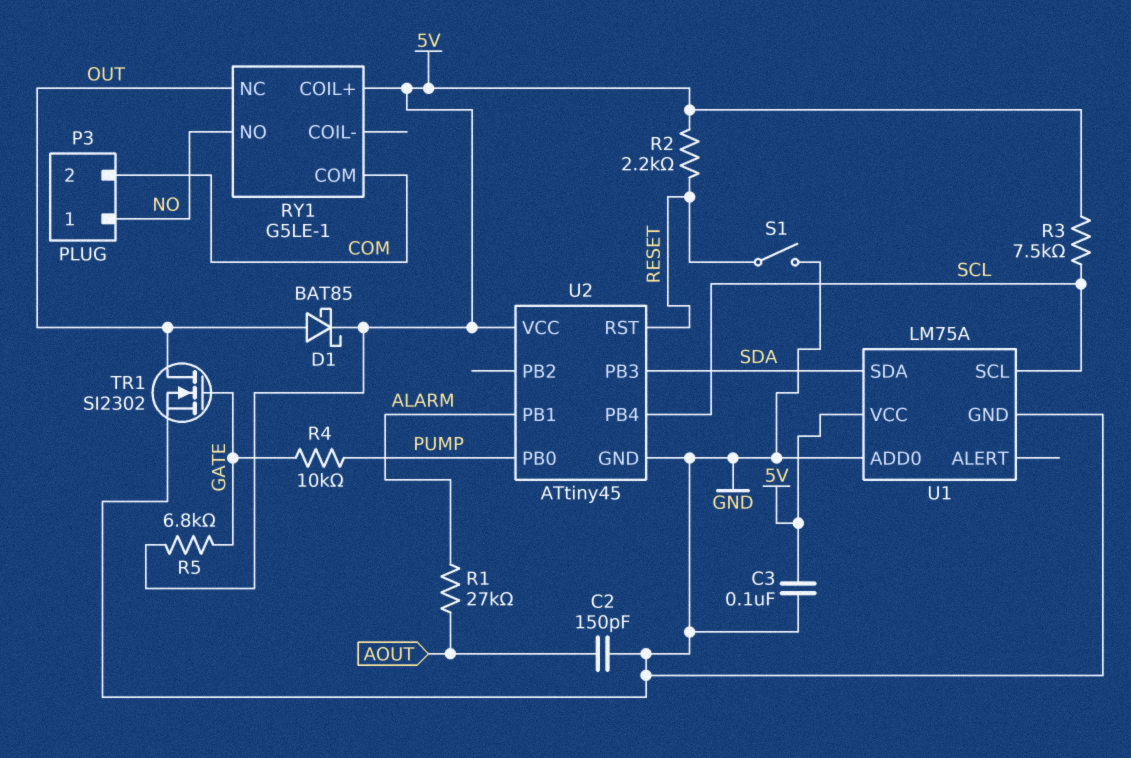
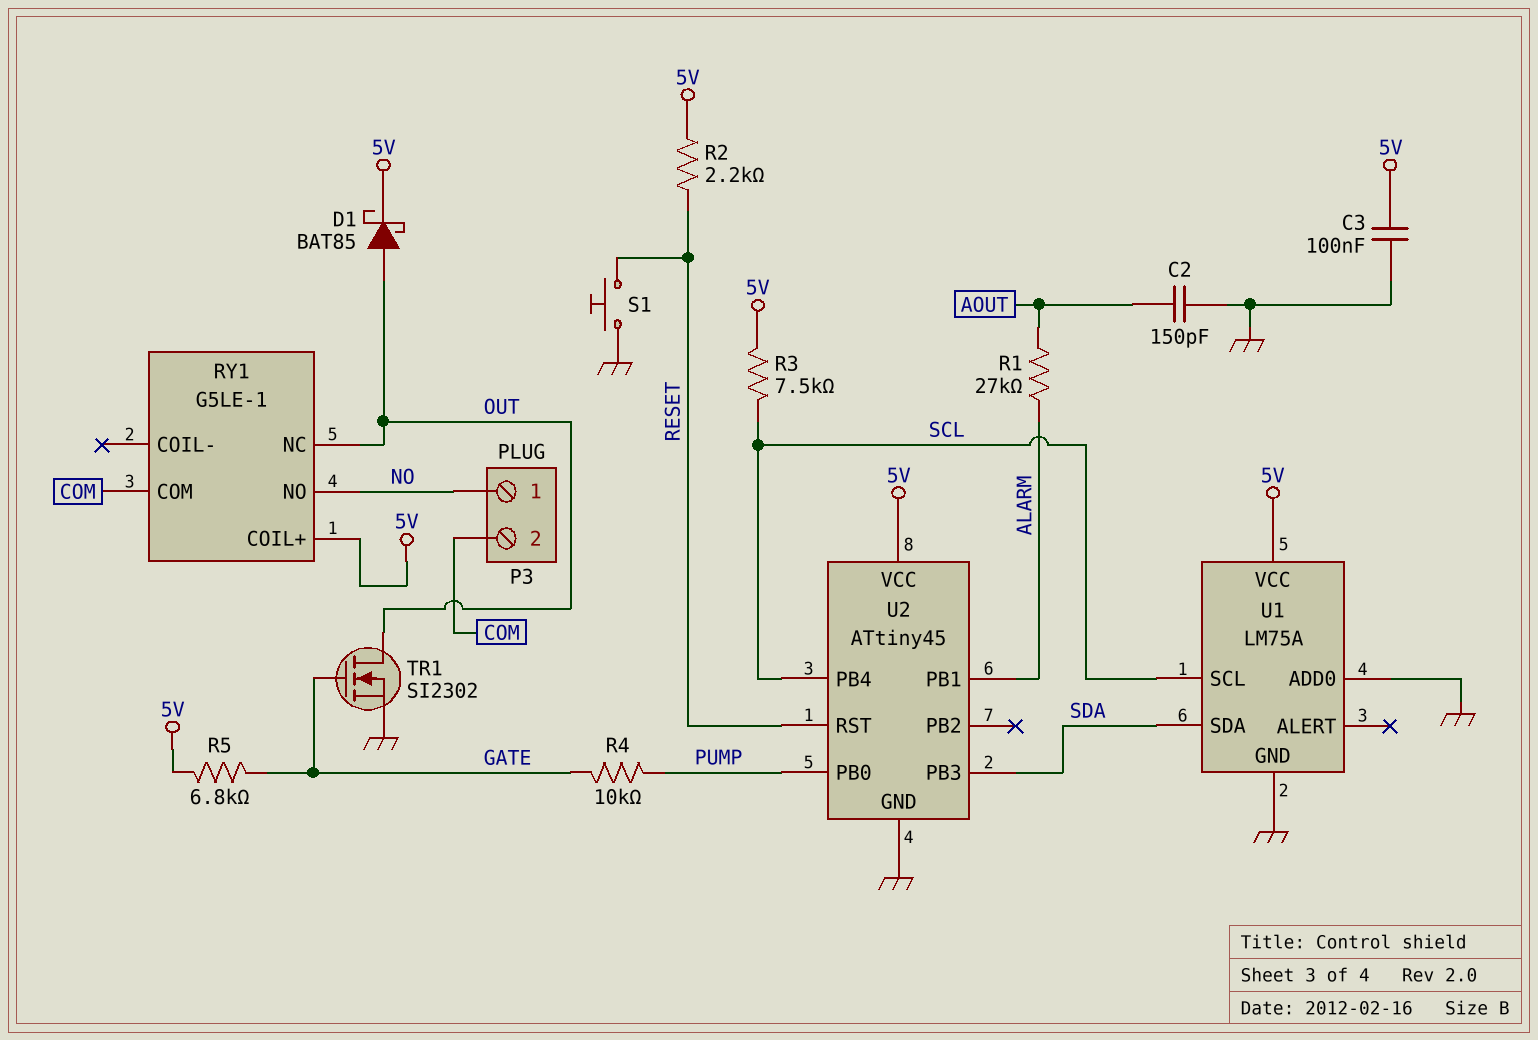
S1: switch (GND, RESET) -> button (GND, RESET)

